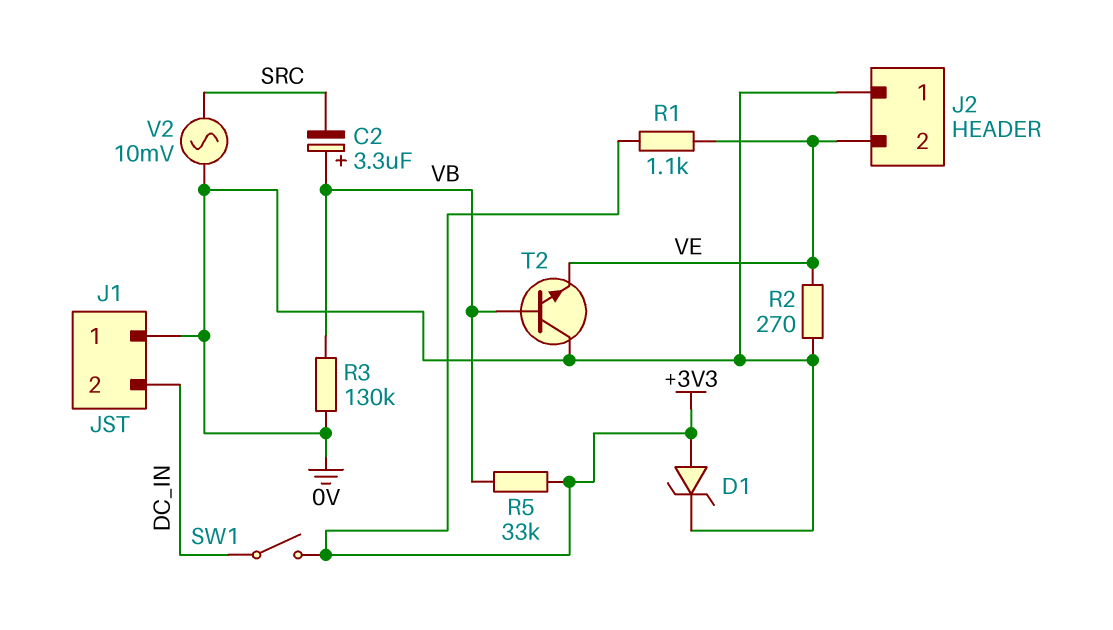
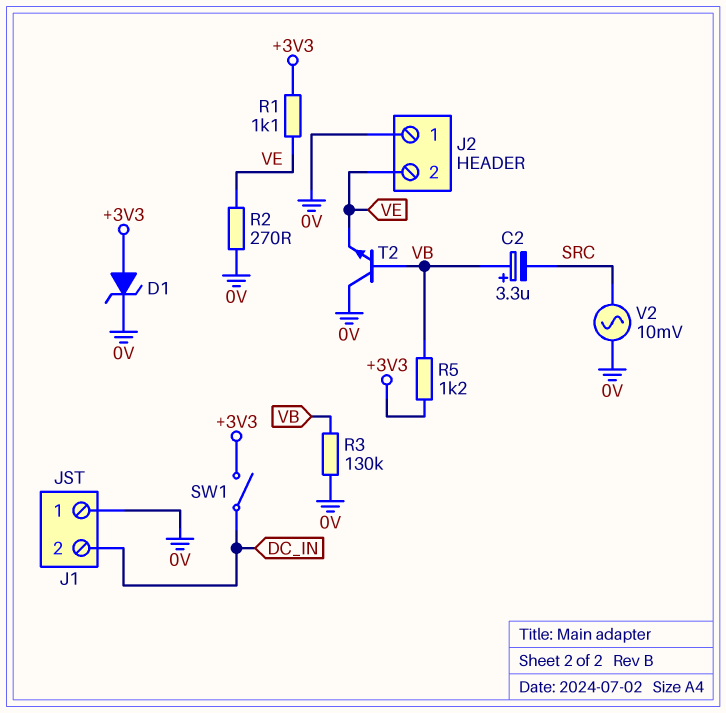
R5: 33k (+3V3, VB) -> 1.2k (+3V3, VB)

